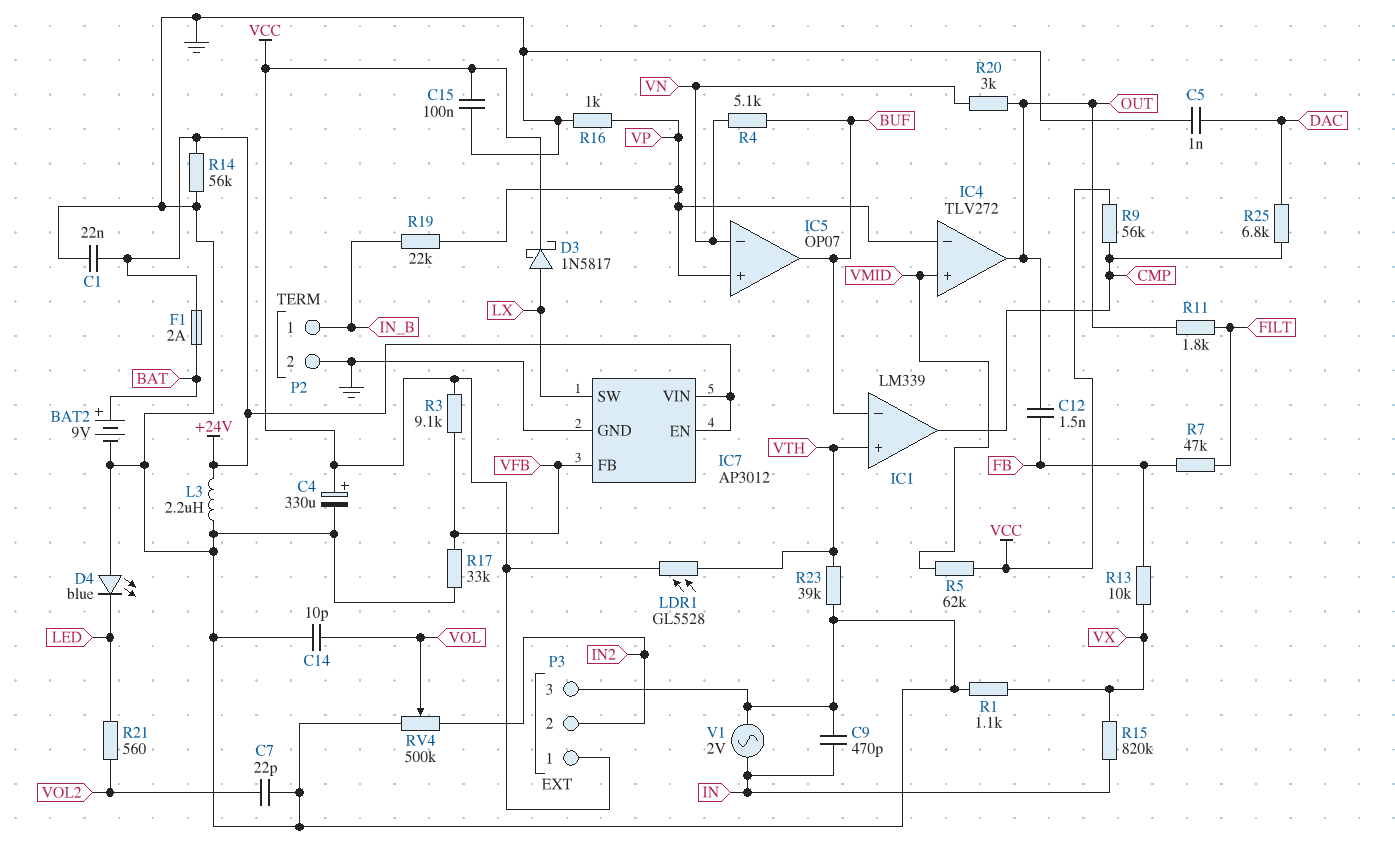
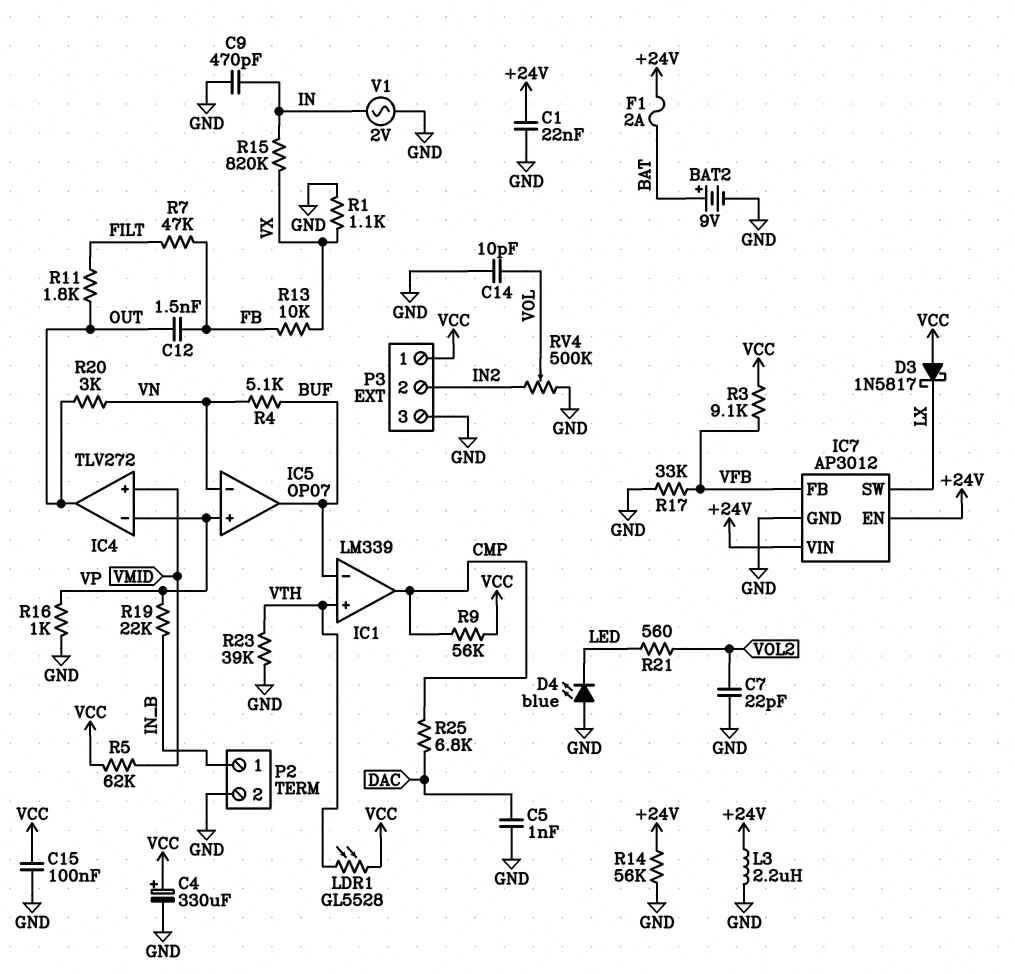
D3: schottky 1N5817 (A LX, K VCC) -> schottky 1N5817 (A VCC, K LX)

